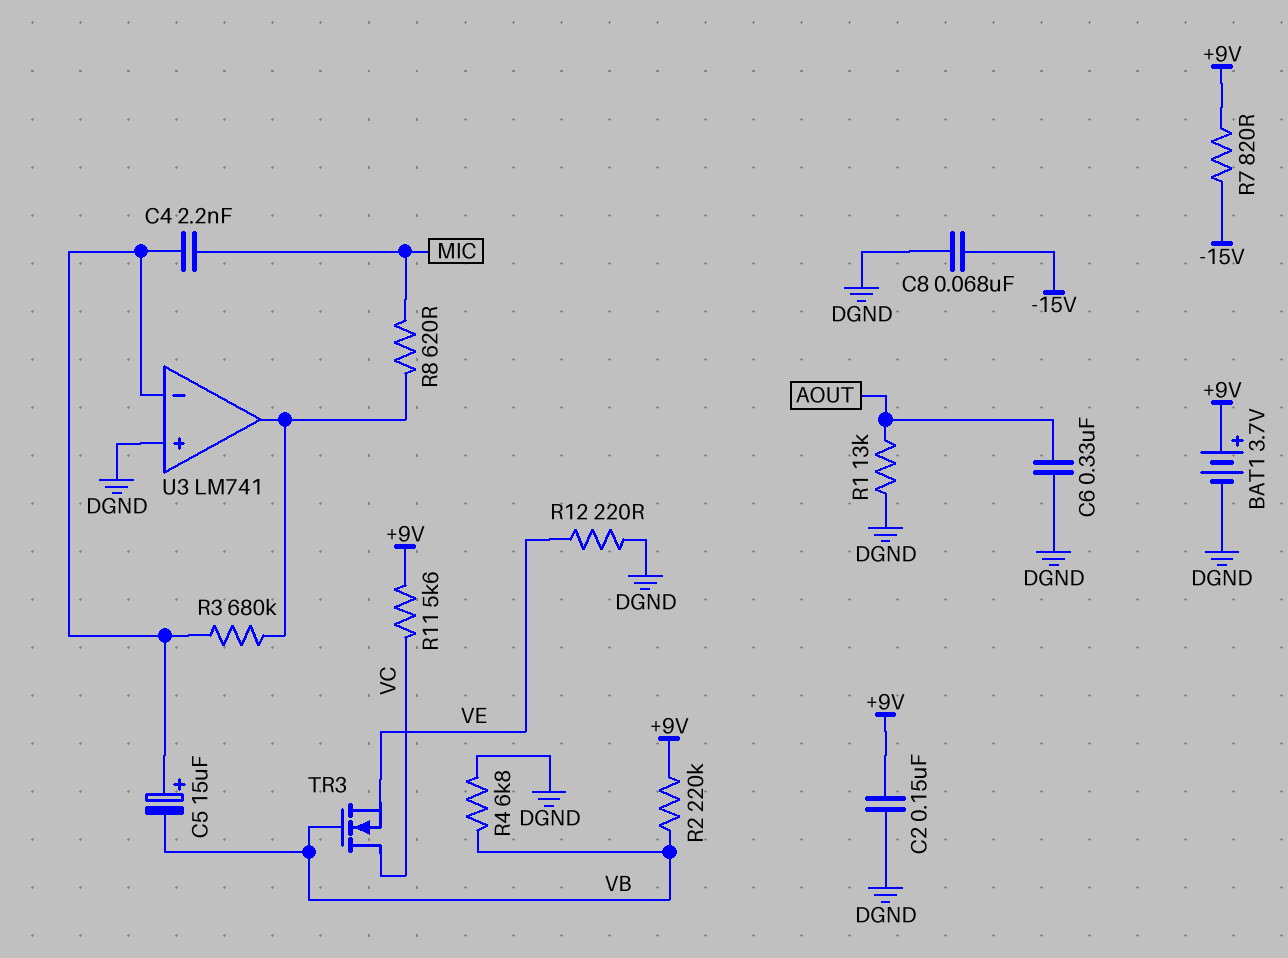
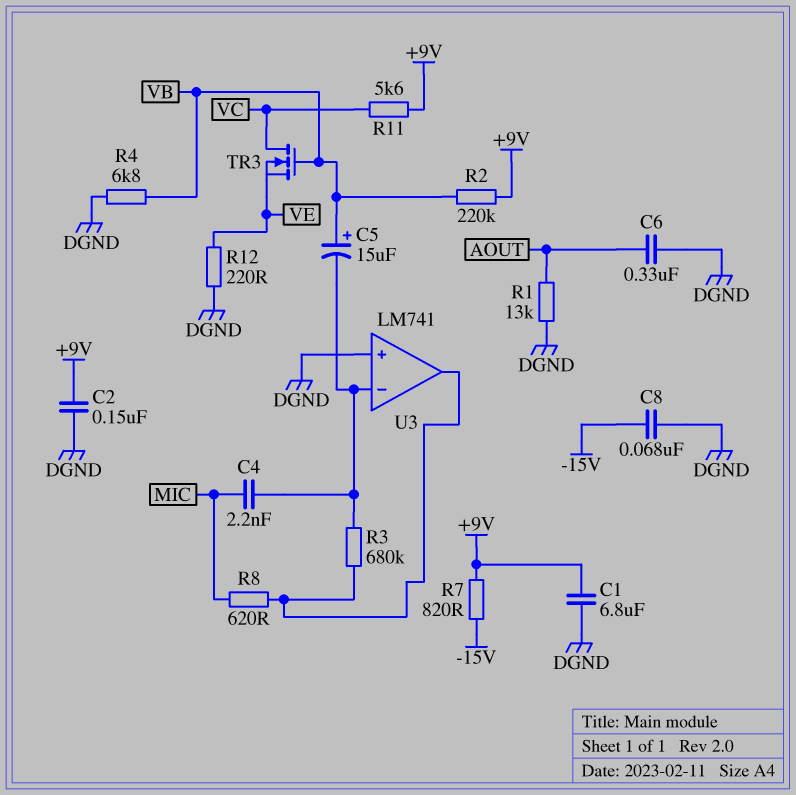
BAT1: 3.7V (plus +9V, minus DGND) -> none
C1: none -> 6.8uF (+9V, DGND)
C5: 15uF (plus U3/in-, minus VB) -> 15uF (plus VB, minus U3/in-)

